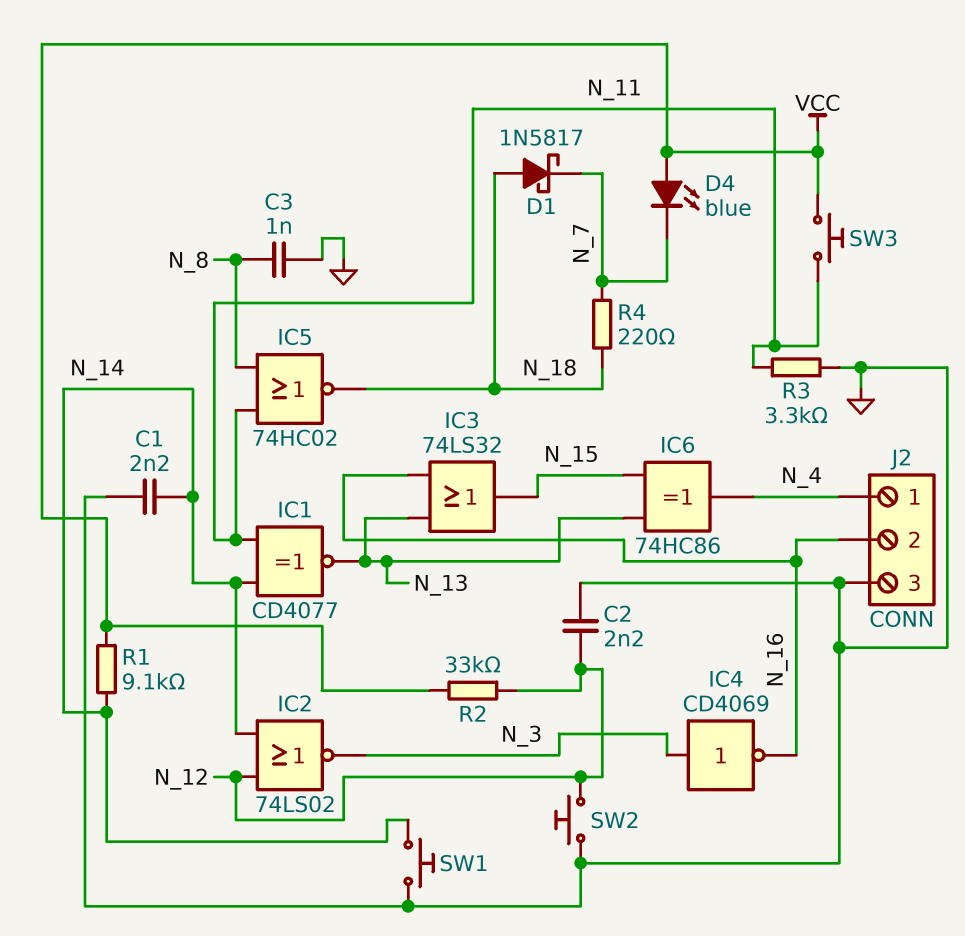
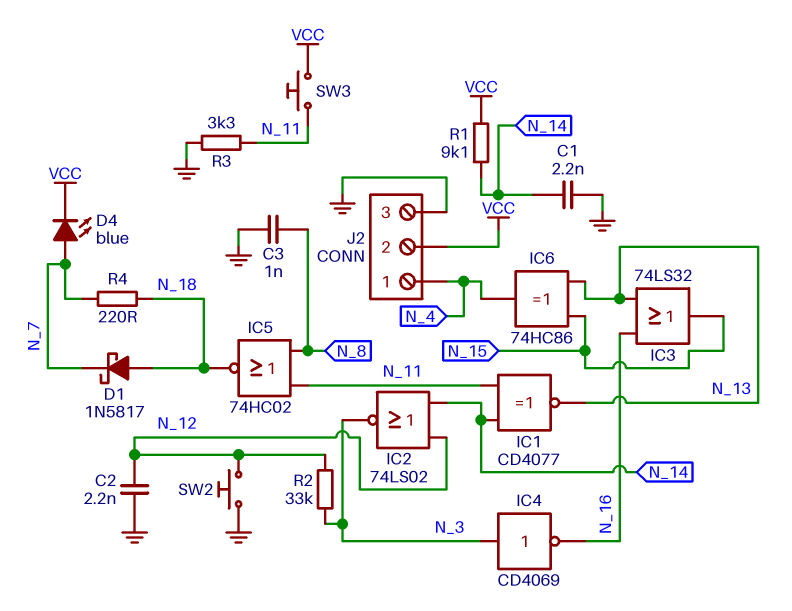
D4: LED blue (A VCC, K N_7) -> LED blue (A N_7, K VCC)
J2 pin 2: N_16 -> VCC
R2: 33k (N_12, VCC) -> 33k (N_3, N_12)
SW1: button (GND, N_14) -> none

